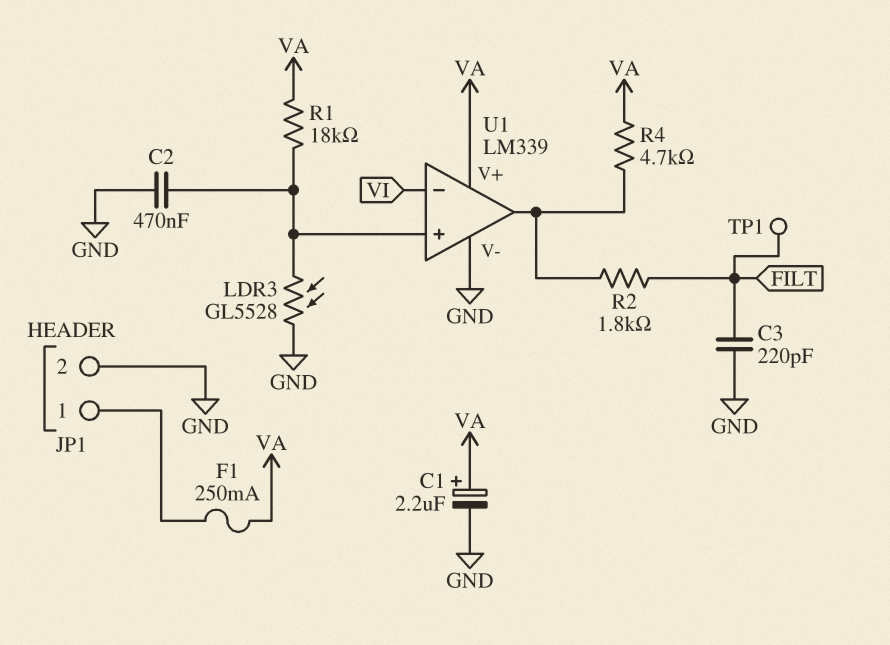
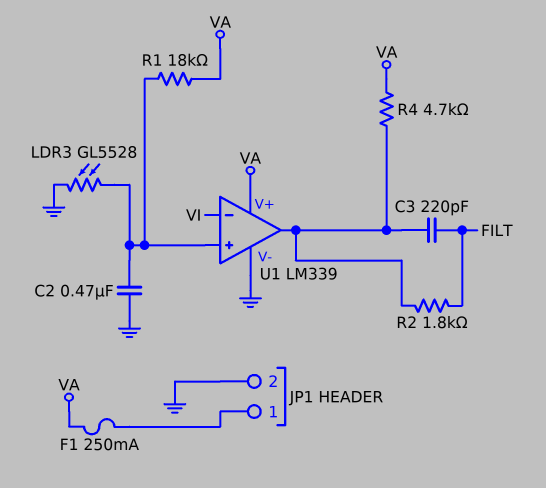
C1: 2.2uF (plus VA, minus GND) -> none
C3: 220pF (FILT, GND) -> 220pF (FILT, U1/out)
TP1: test point (FILT) -> none

